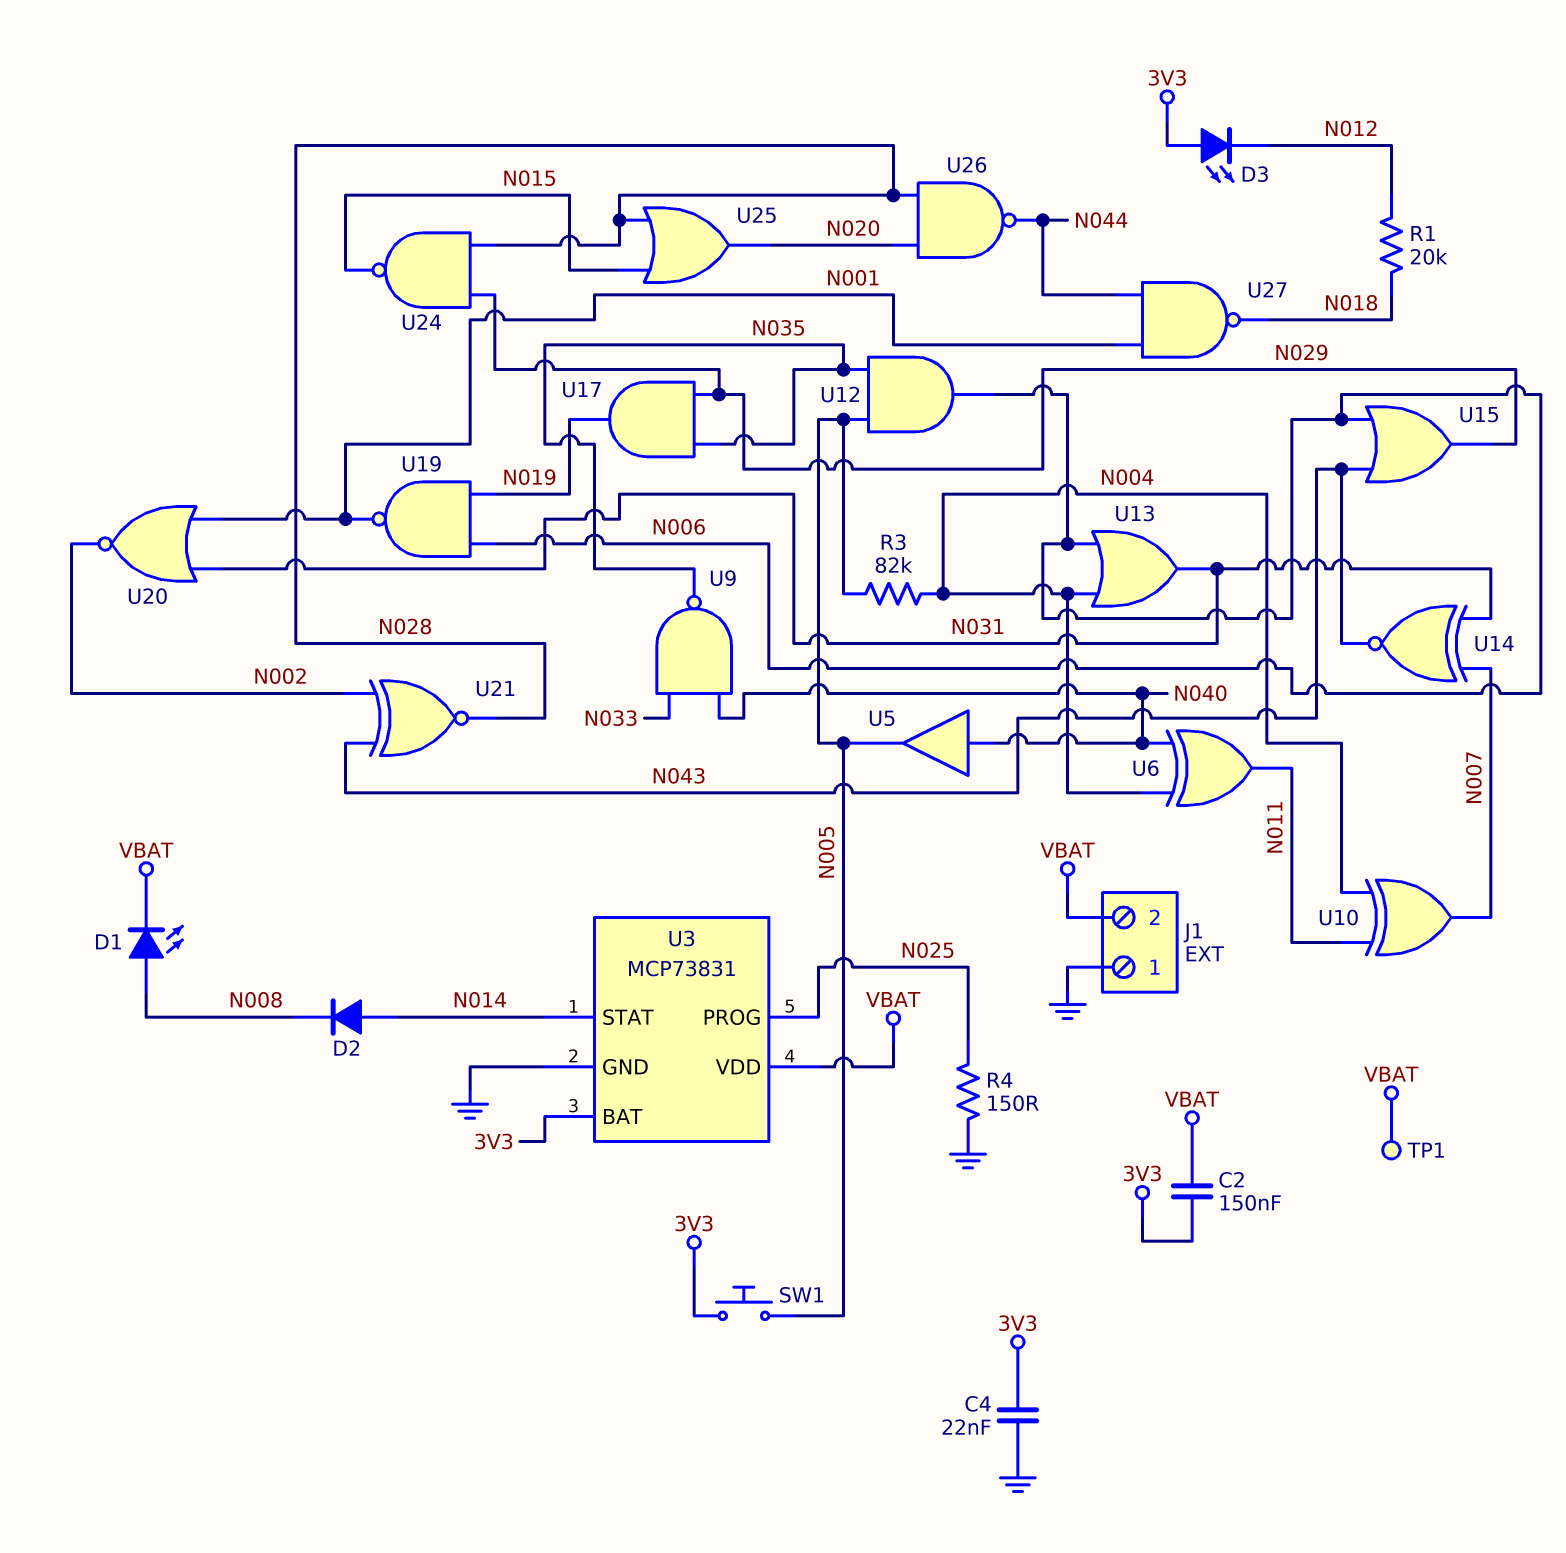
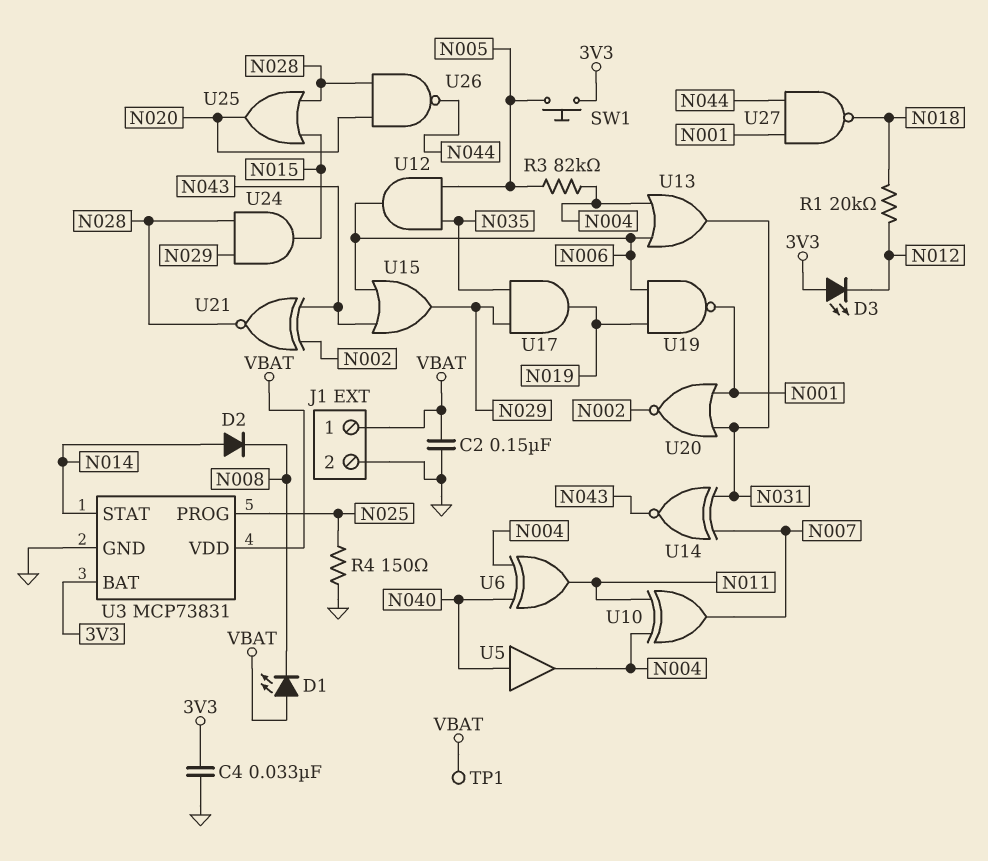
C2: 150nF (3V3, VBAT) -> 150nF (GND, VBAT)
C4: 22nF (3V3, GND) -> 33nF (3V3, GND)
D1: LED (A N008, K VBAT) -> LED (A VBAT, K N008)
J1 pin 1: GND -> VBAT
J1 pin 2: VBAT -> GND
U5: buffer (in N040, out N005) -> buffer (in N040, out N004)
U9: NAND (in N033, in N040, out N035) -> none
U24: NAND (in N028, in N029, out N015) -> AND (in N028, in N029, out N015)

